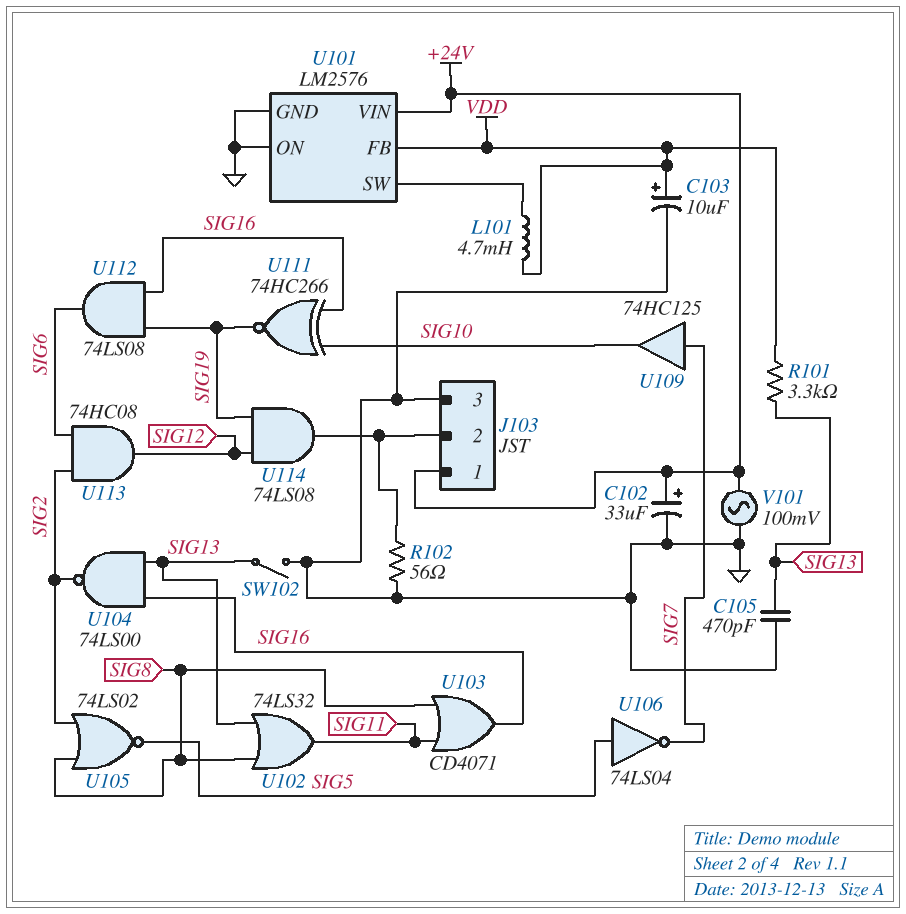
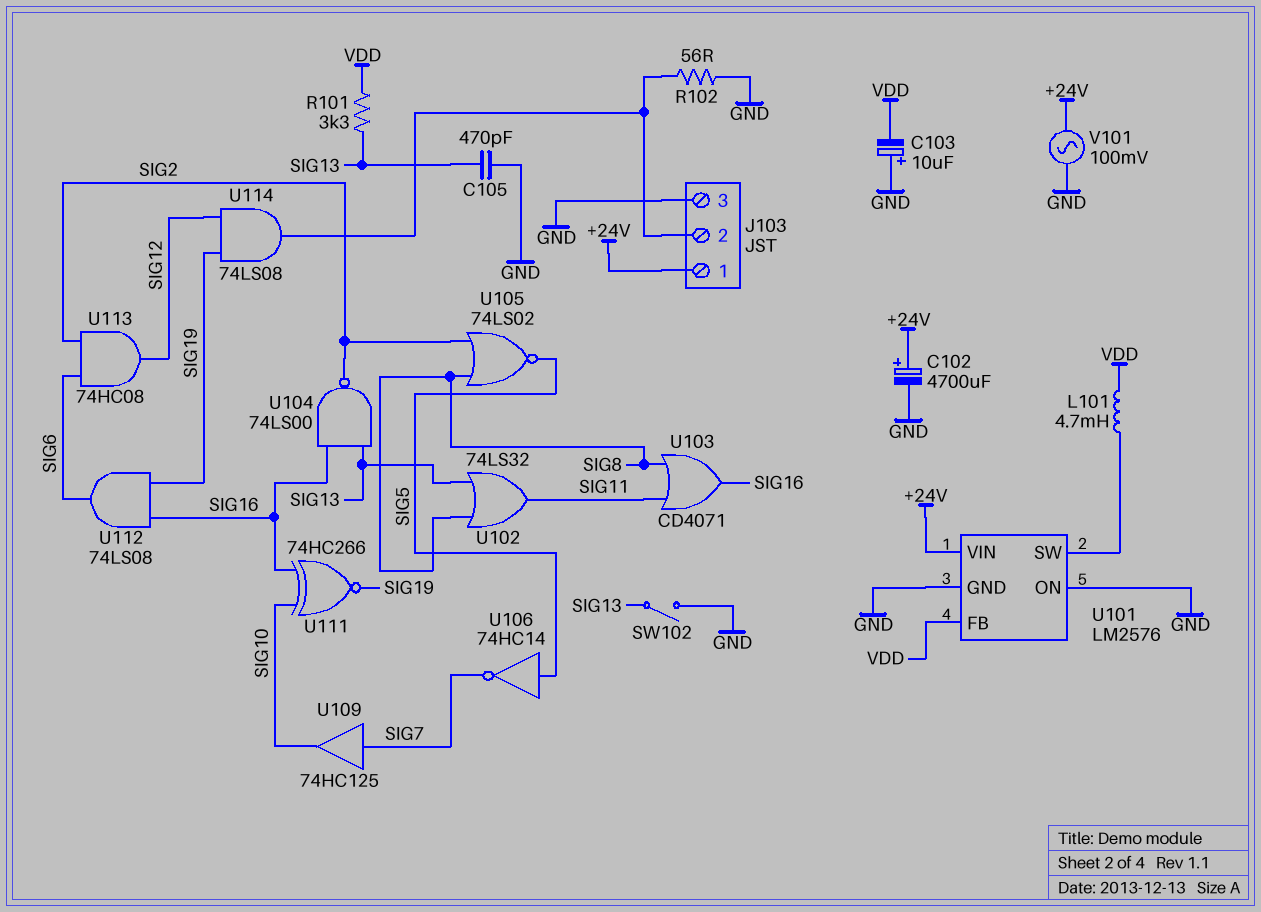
C102: 33uF (plus +24V, minus GND) -> 4700uF (plus +24V, minus GND)
C103: 10uF (plus VDD, minus GND) -> 10uF (plus GND, minus VDD)
U106: NOT 74LS04 (in SIG5, out SIG7) -> NOT 74HC14 (in SIG5, out SIG7)

